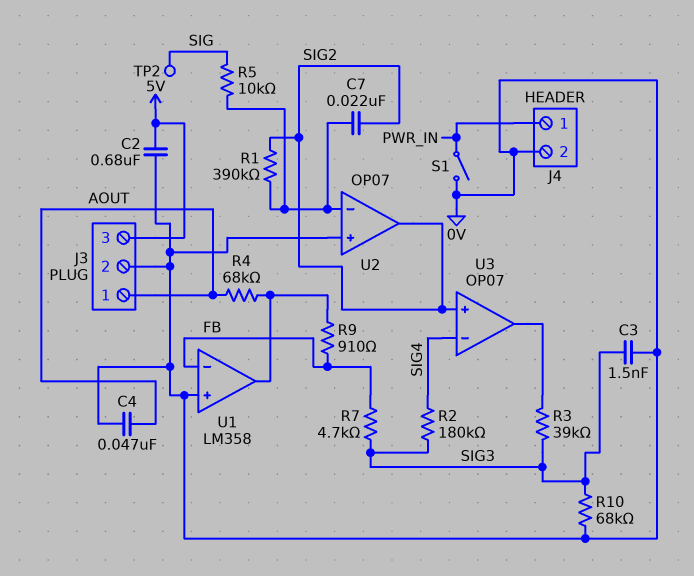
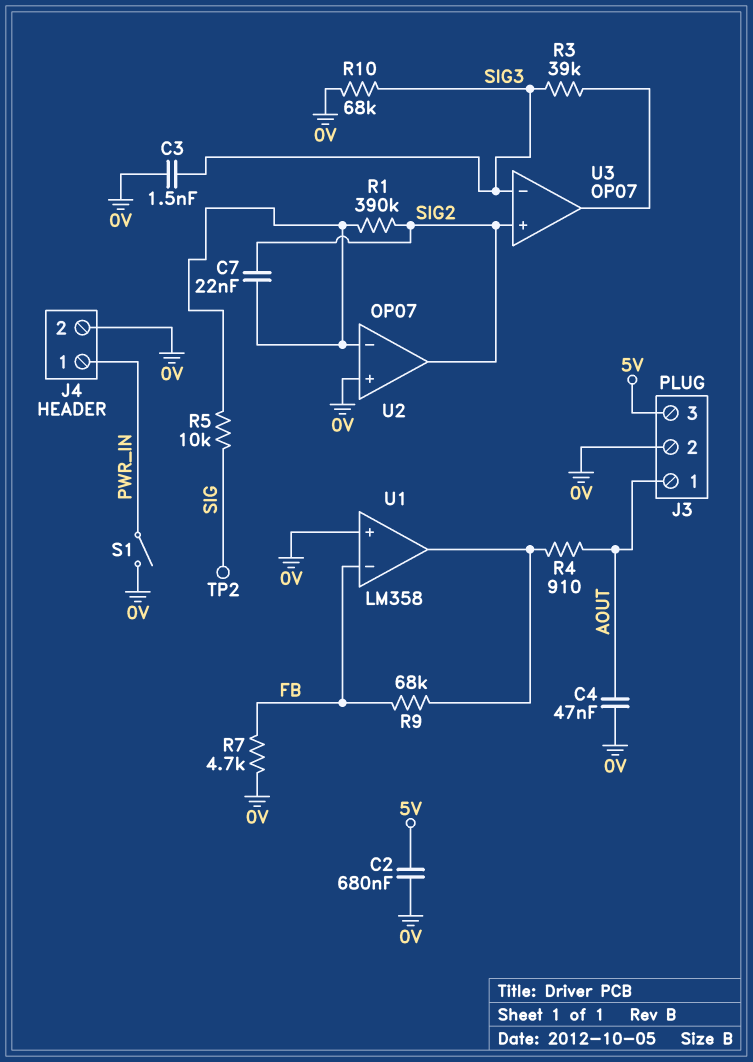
R2: 180k (SIG3, SIG4) -> none
R4: 68k (AOUT, U1/out) -> 910 (AOUT, U1/out)
R7: 4.7k (FB, SIG3) -> 4.7k (0V, FB)
R9: 910 (FB, U1/out) -> 68k (FB, U1/out)
U3 pin in-: SIG4 -> SIG3

